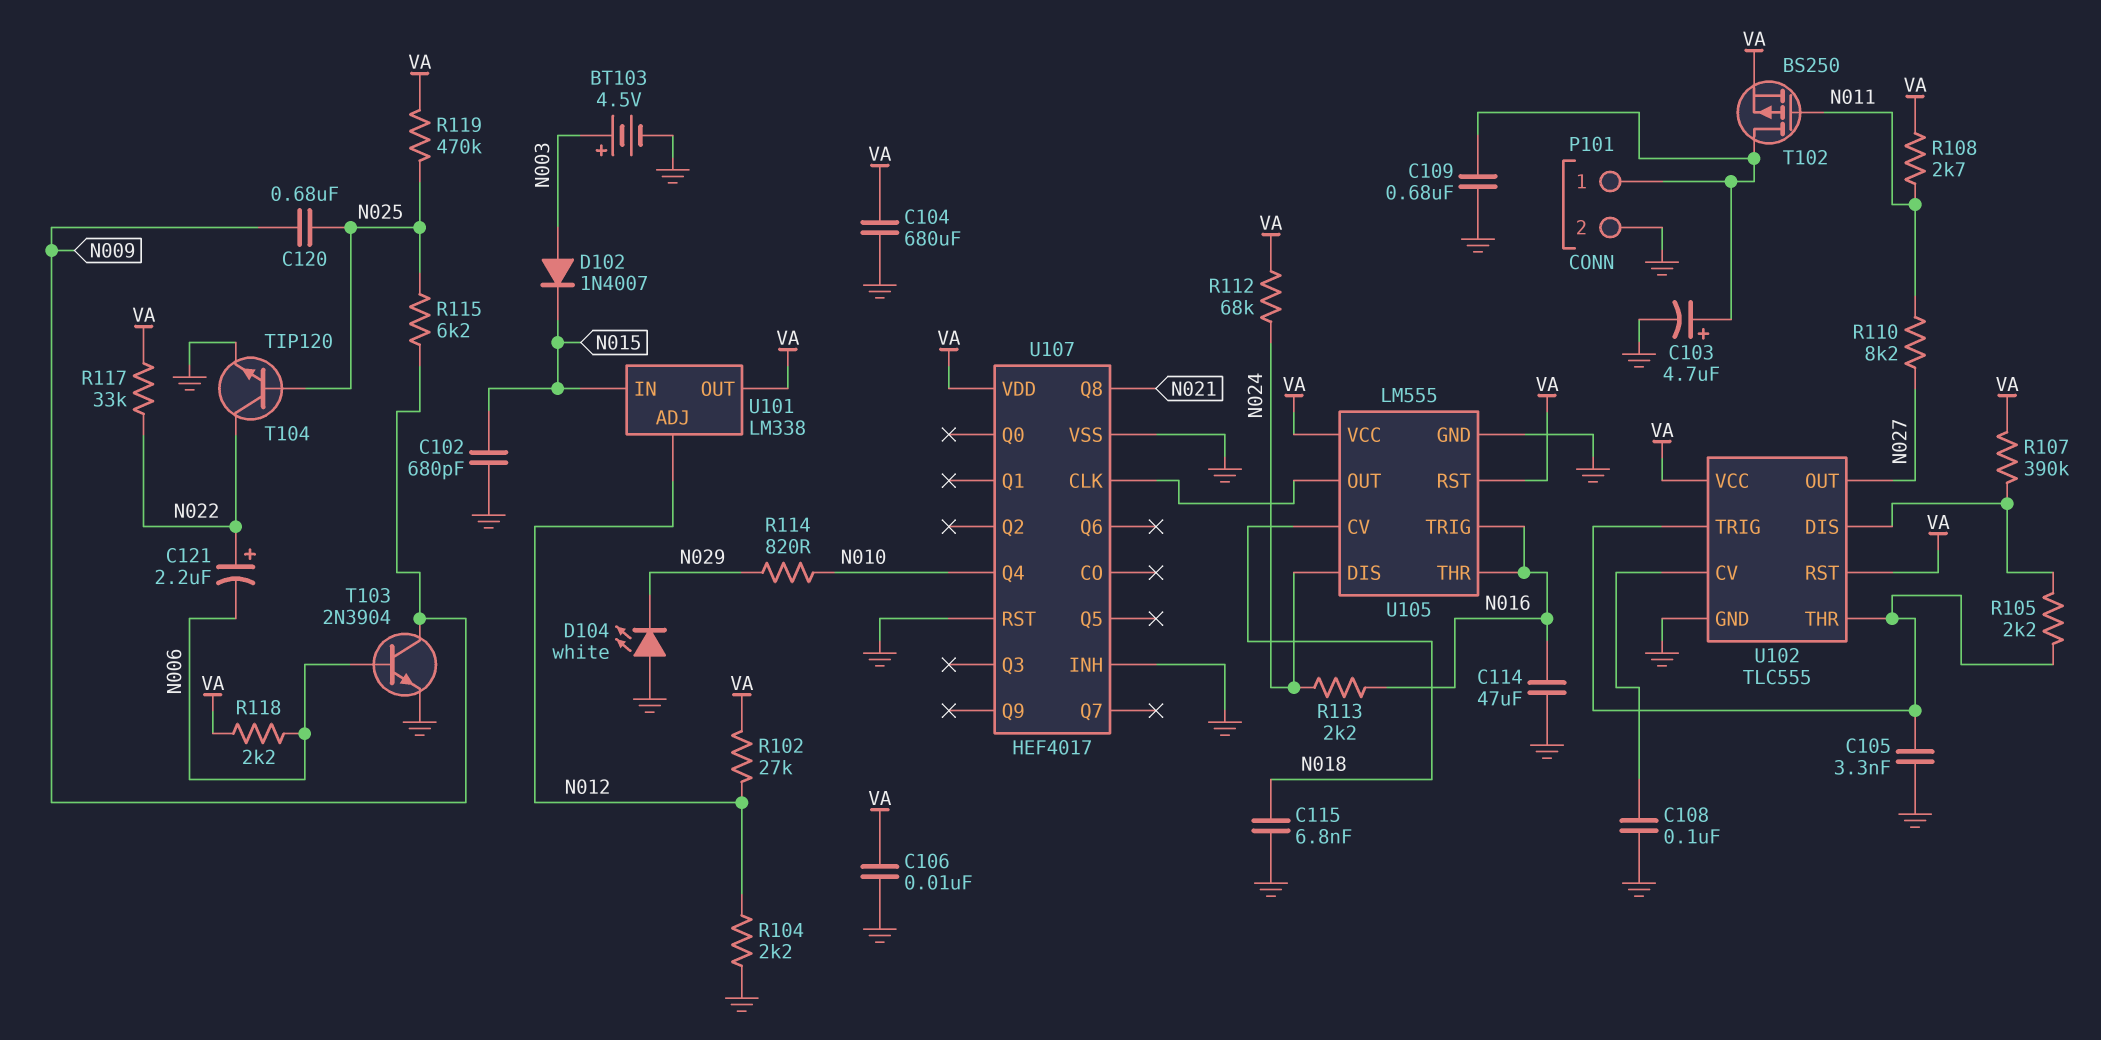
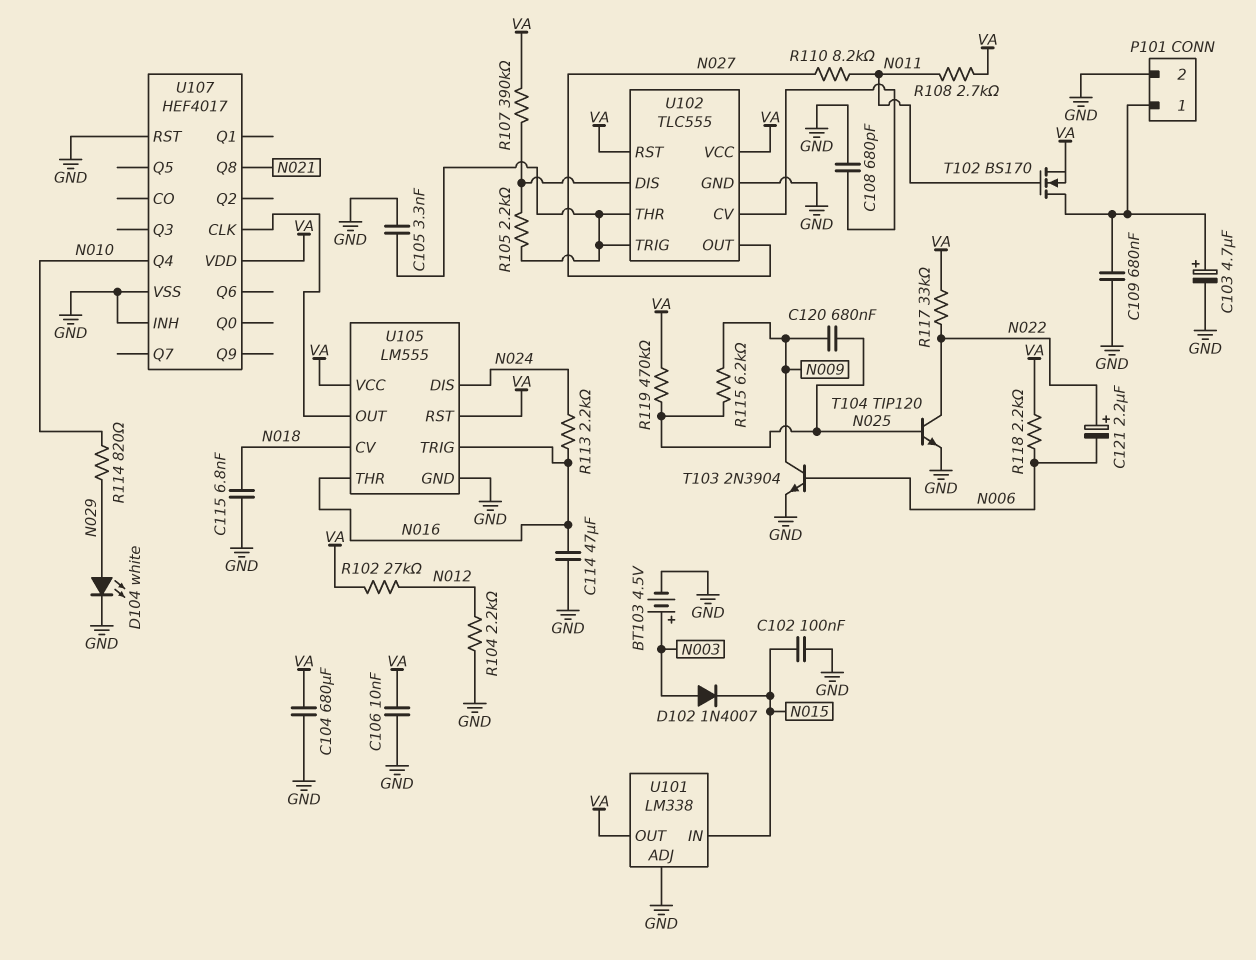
C102: 680pF (GND, N015) -> 100nF (GND, N015)
C108: 100nF (GND, U102/CV) -> 680pF (GND, U102/CV)
D104: LED white (A GND, K N029) -> LED white (A N029, K GND)
R112: 68k (N024, VA) -> none
T102: PMOS BS250 (G N011, D P101/1, S VA) -> NMOS BS170 (G N011, D P101/1, S VA)
U101 pin ADJ: N012 -> GND

